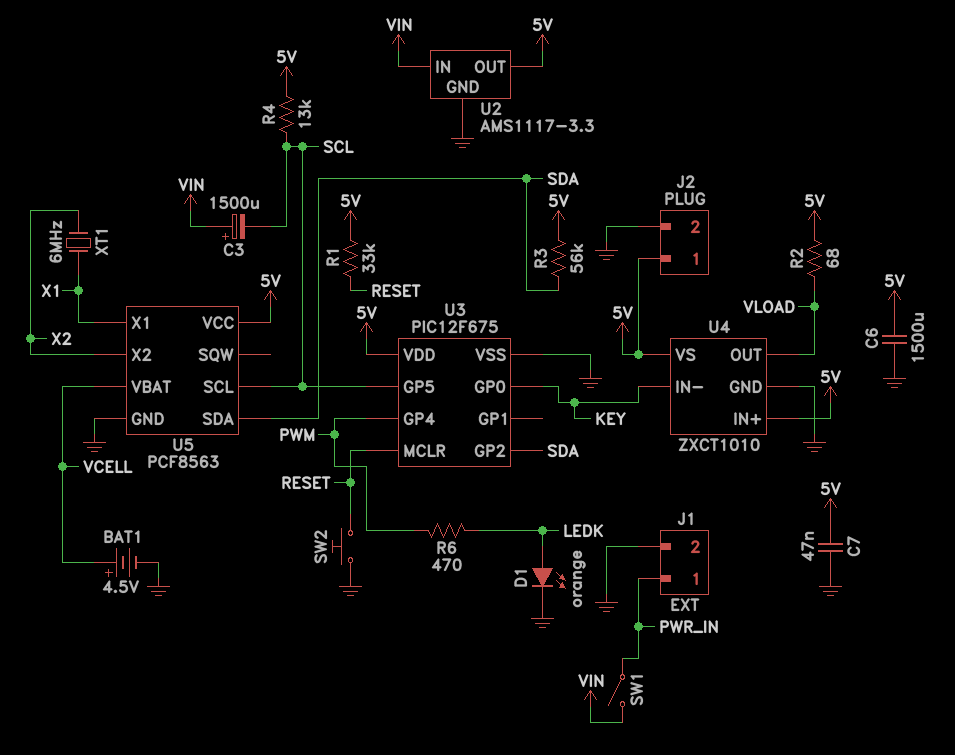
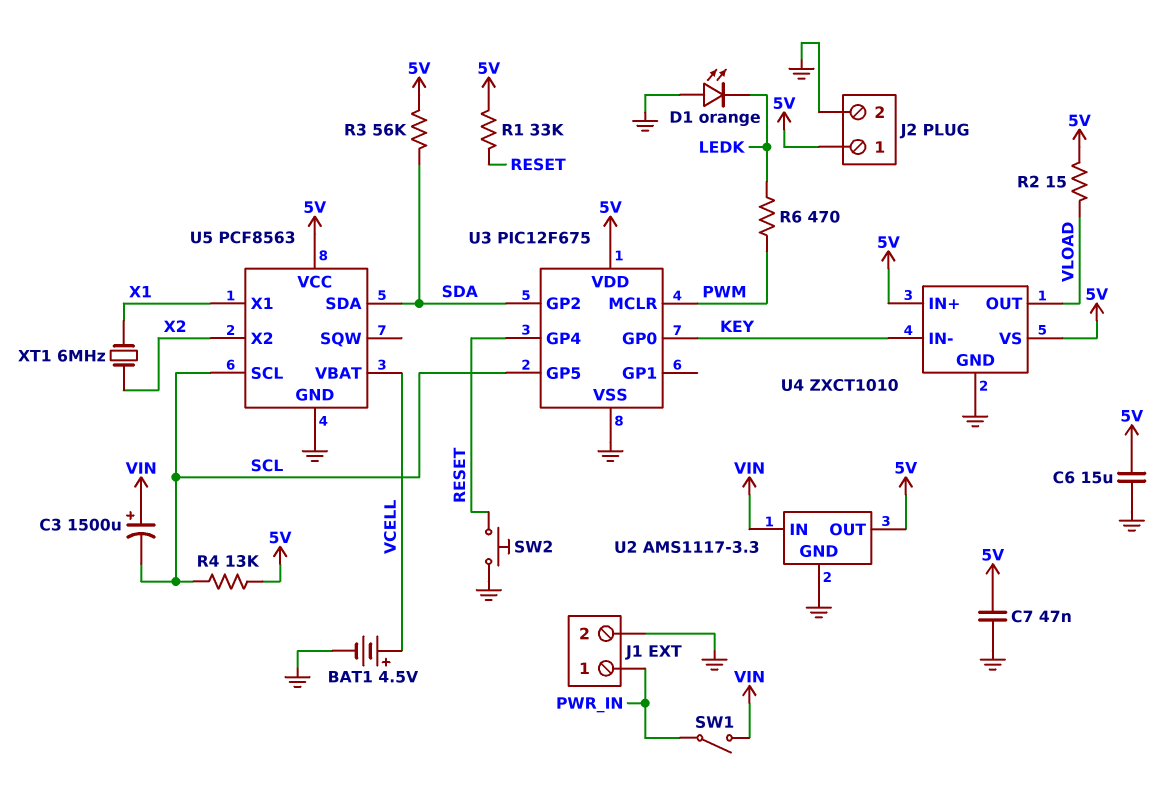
C6: 1500uF (5V, GND) -> 15uF (5V, GND)
D1: LED orange (A LEDK, K GND) -> LED orange (A GND, K LEDK)
R2: 68 (5V, VLOAD) -> 15 (5V, VLOAD)
U3 pin GP4: PWM -> RESET
U3 pin MCLR: RESET -> PWM

